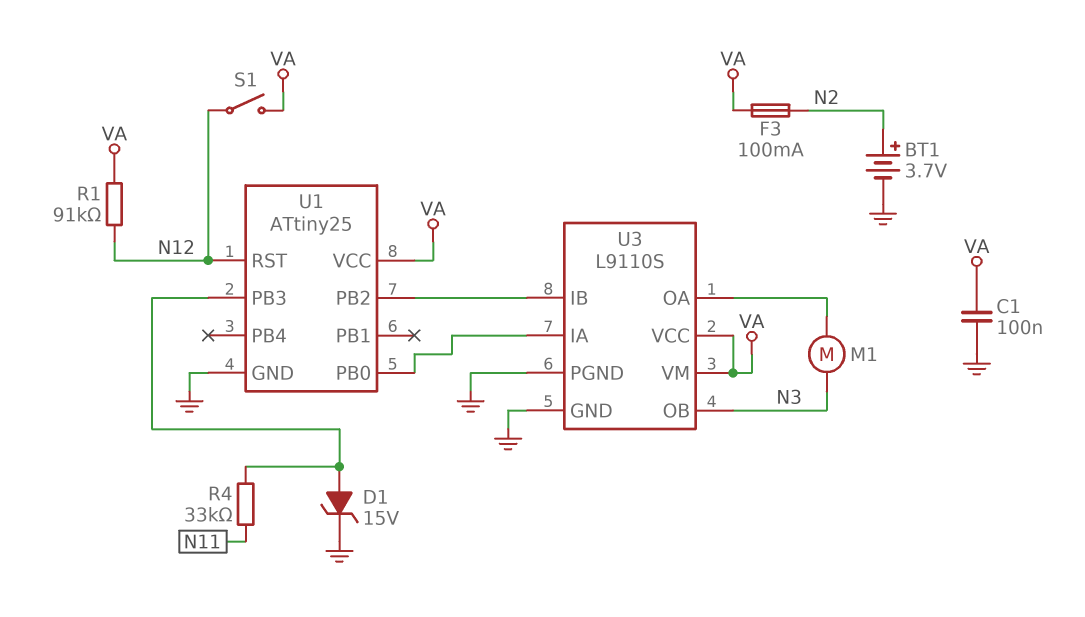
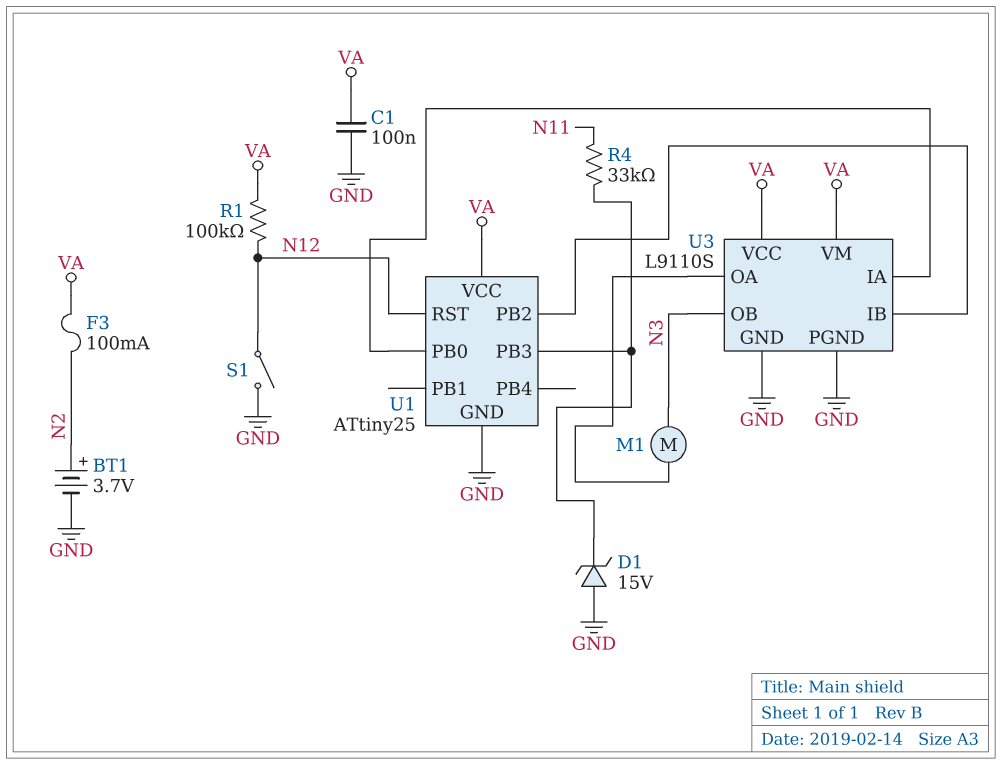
D1: zener 15V (A U1/PB3, K GND) -> zener 15V (A GND, K U1/PB3)
R1: 91k (N12, VA) -> 100k (N12, VA)
S1: switch (N12, VA) -> switch (GND, N12)

